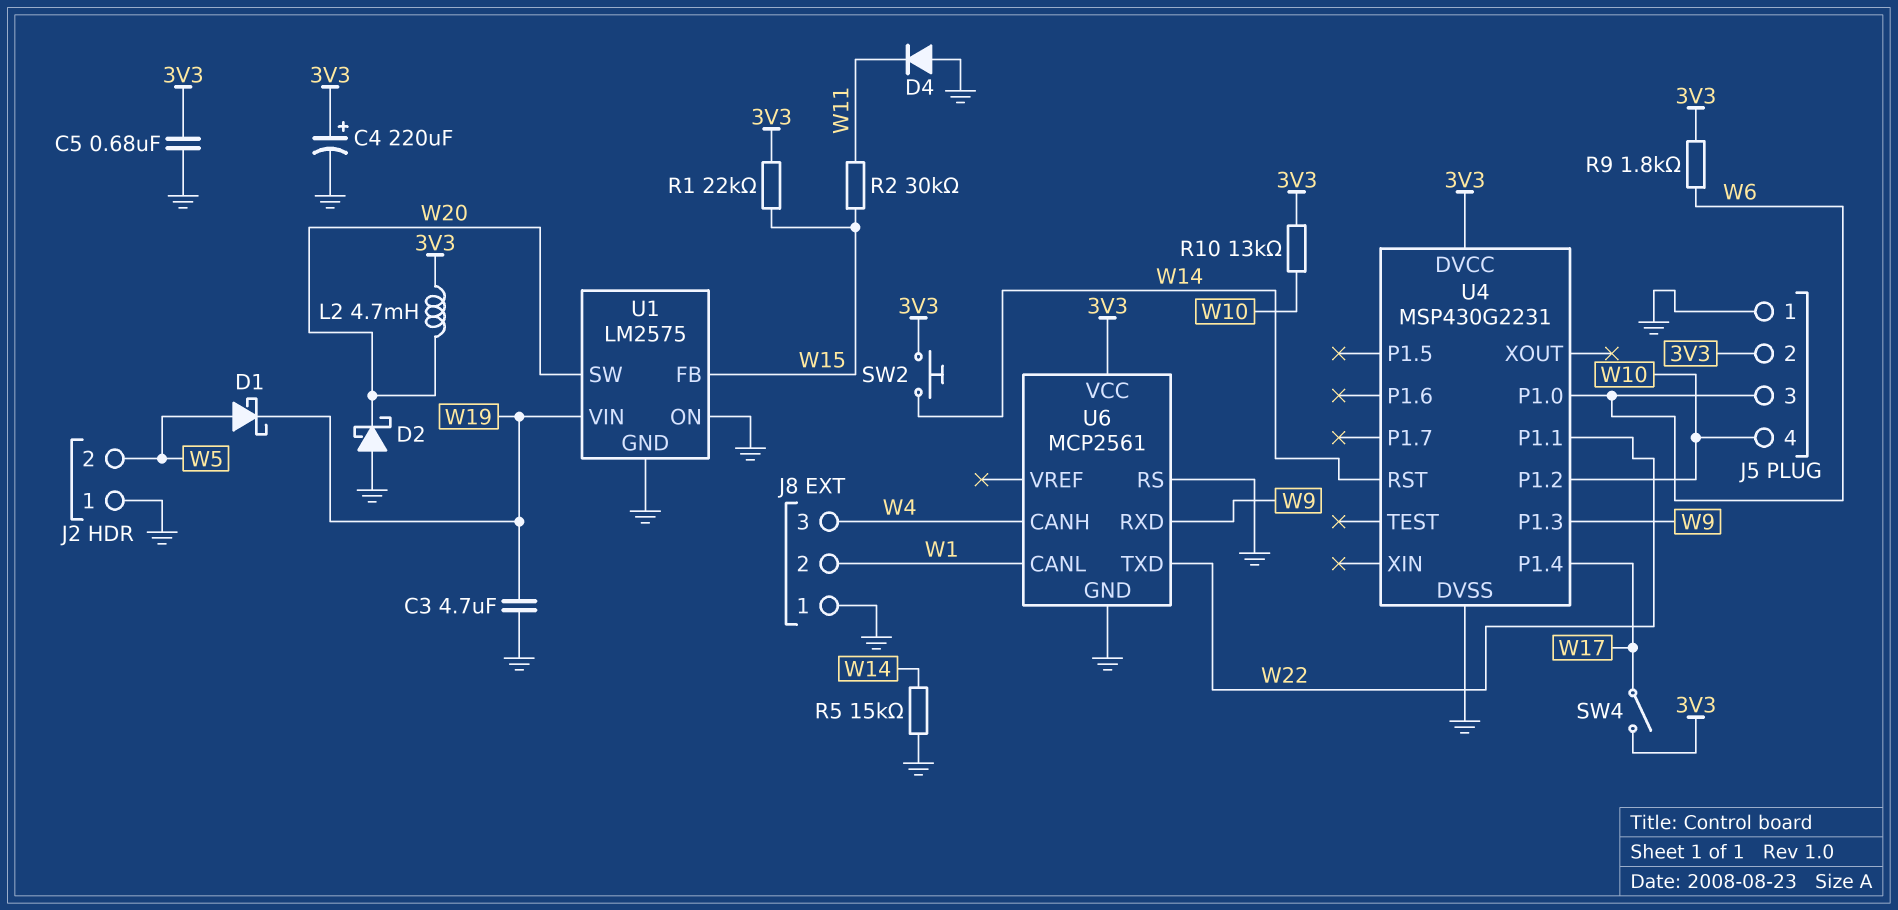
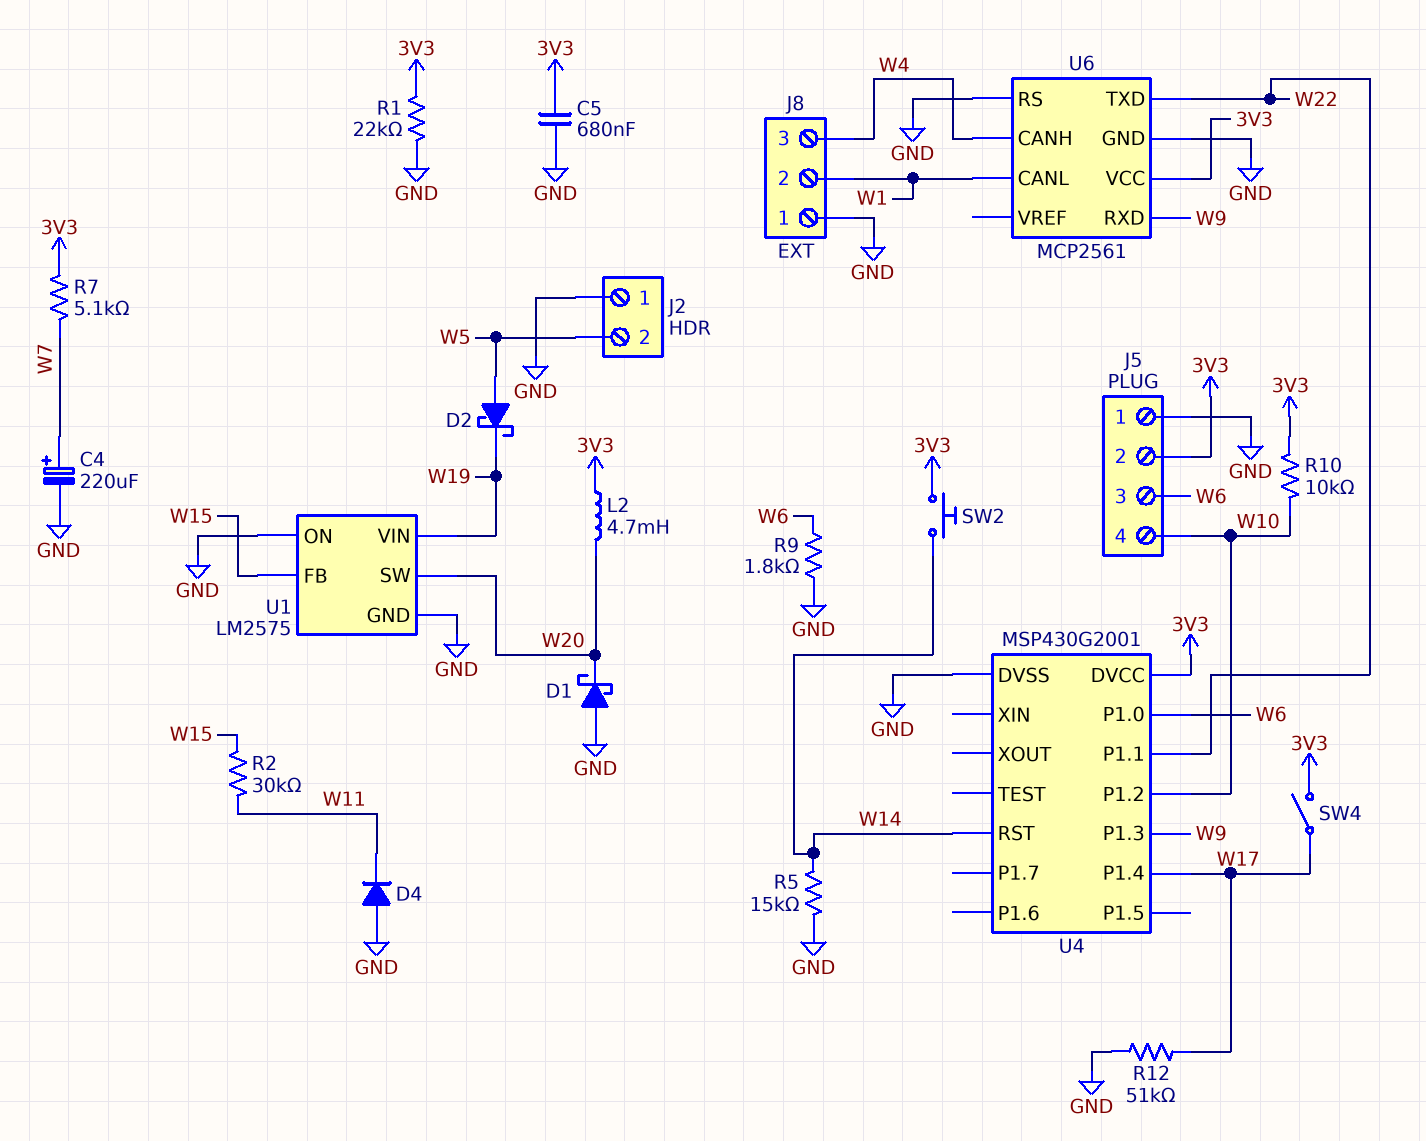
C3: 4.7uF (GND, W19) -> none
C4: 220uF (plus 3V3, minus GND) -> 220uF (plus W7, minus GND)
D1: schottky (A W5, K W19) -> schottky (A GND, K W20)
D2: schottky (A GND, K W20) -> schottky (A W5, K W19)
R1: 22k (3V3, W15) -> 22k (3V3, GND)
R7: none -> 5.1k (3V3, W7)
R9: 1.8k (3V3, W6) -> 1.8k (GND, W6)
R10: 13k (3V3, W10) -> 10k (3V3, W10)
R12: none -> 51k (GND, W17)
U4: MSP430G2231 -> MSP430G2001

